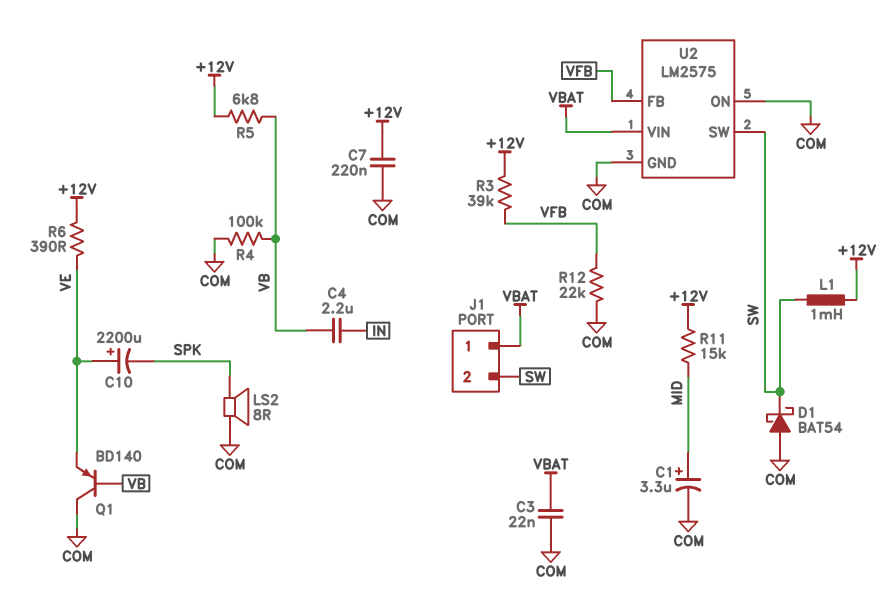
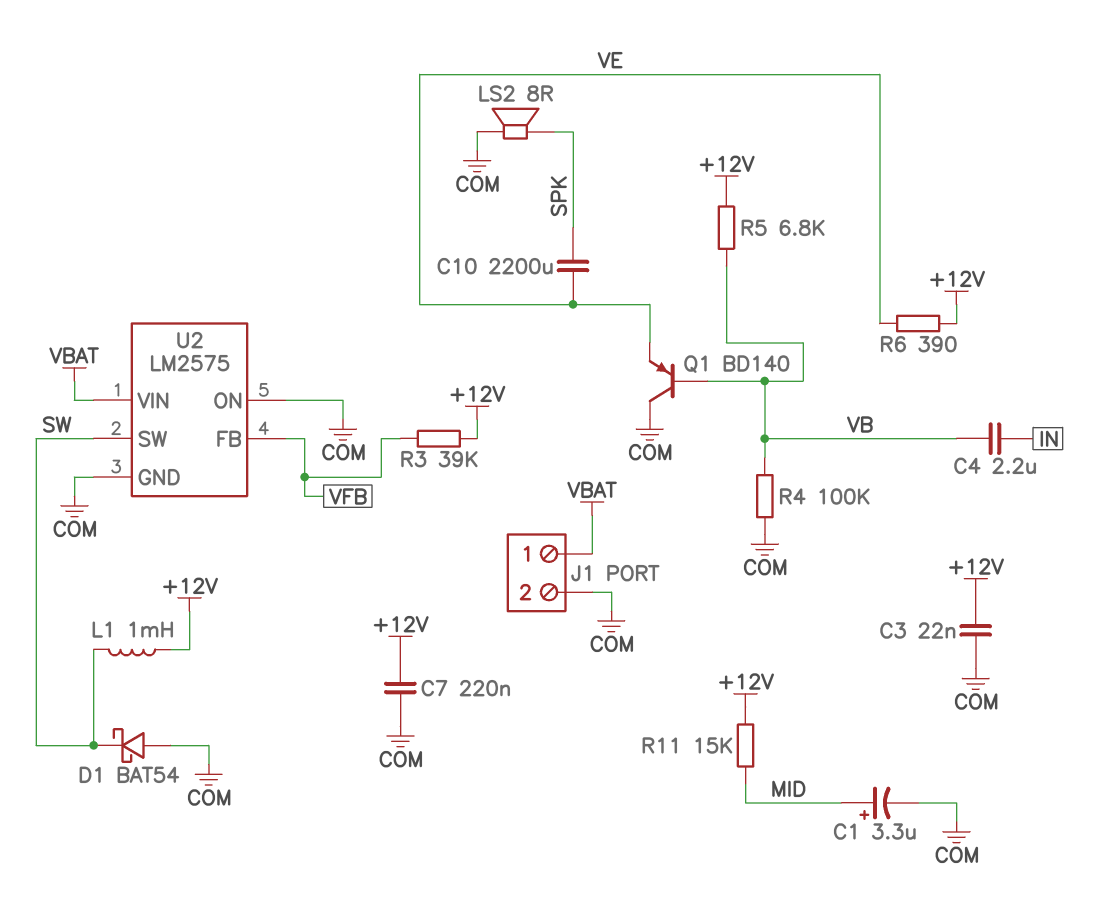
C3: 22nF (COM, VBAT) -> 22nF (+12V, COM)
C10: 2200uF (plus VE, minus SPK) -> 2200uF (SPK, VE)
J1 pin 2: SW -> COM
R12: 22k (COM, VFB) -> none

